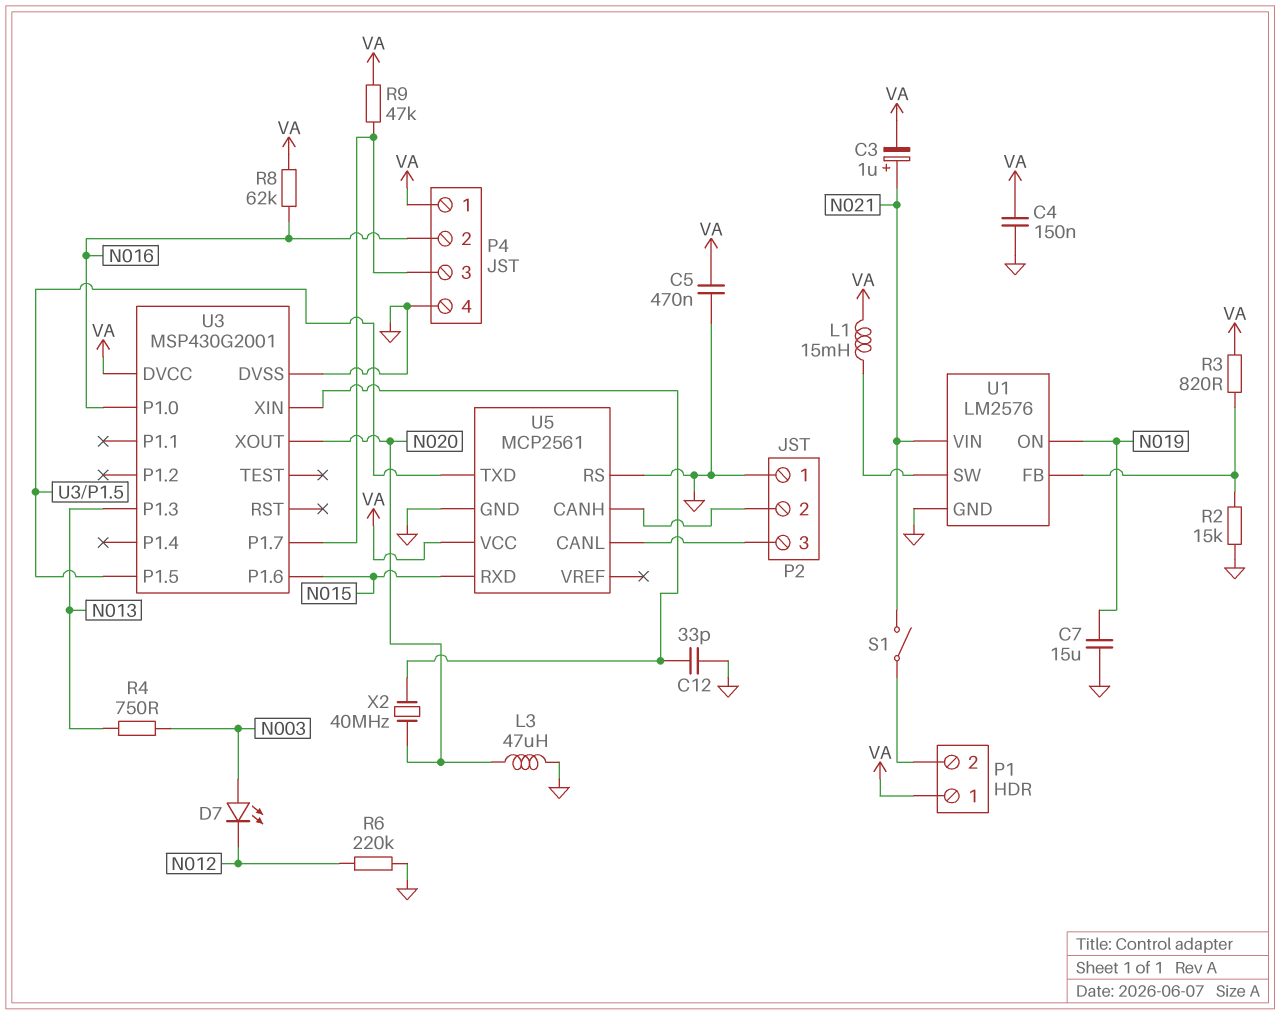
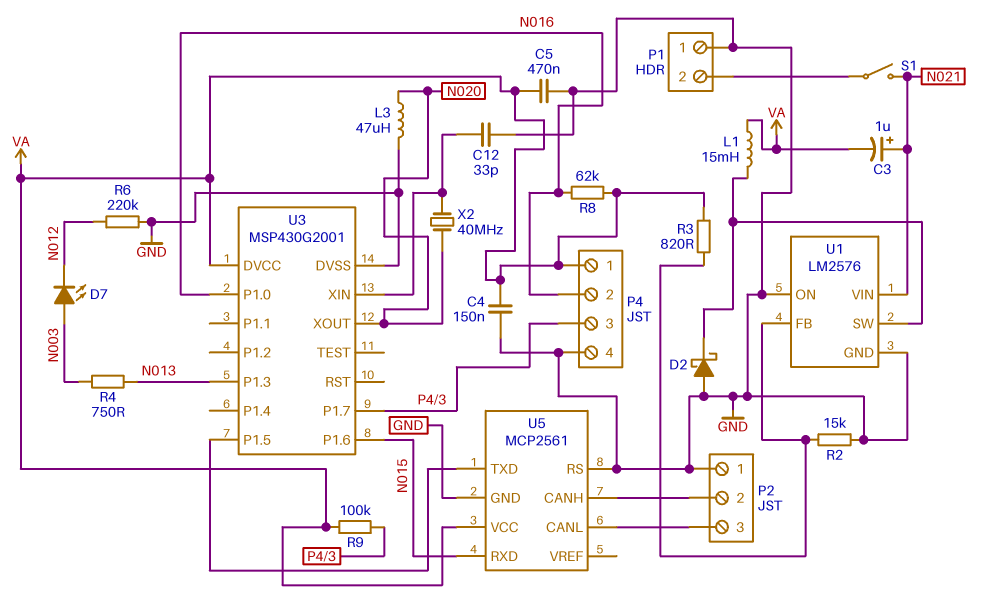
C7: 15uF (GND, N019) -> none
D2: none -> schottky (A GND, K U1/SW)
P1 pin 1: VA -> GND
R9: 47k (P4/3, VA) -> 100k (P4/3, VA)
U1 pin ON: N019 -> GND

